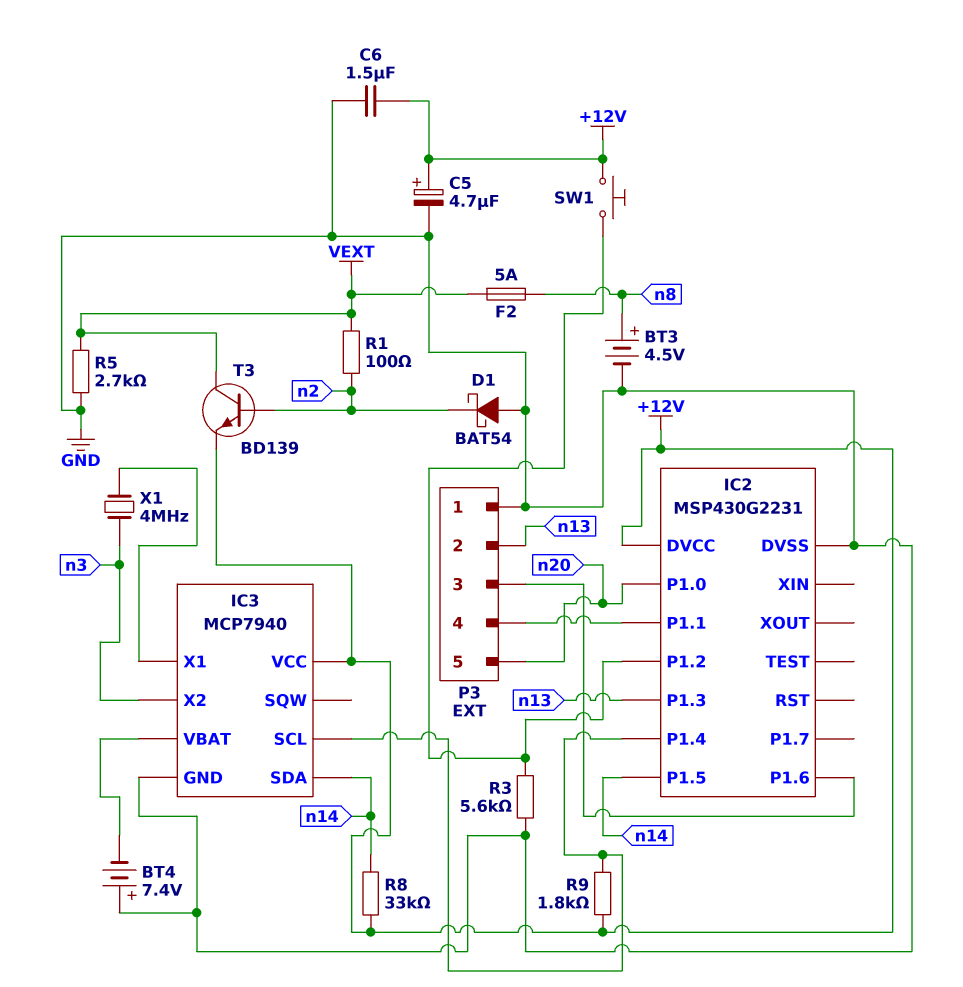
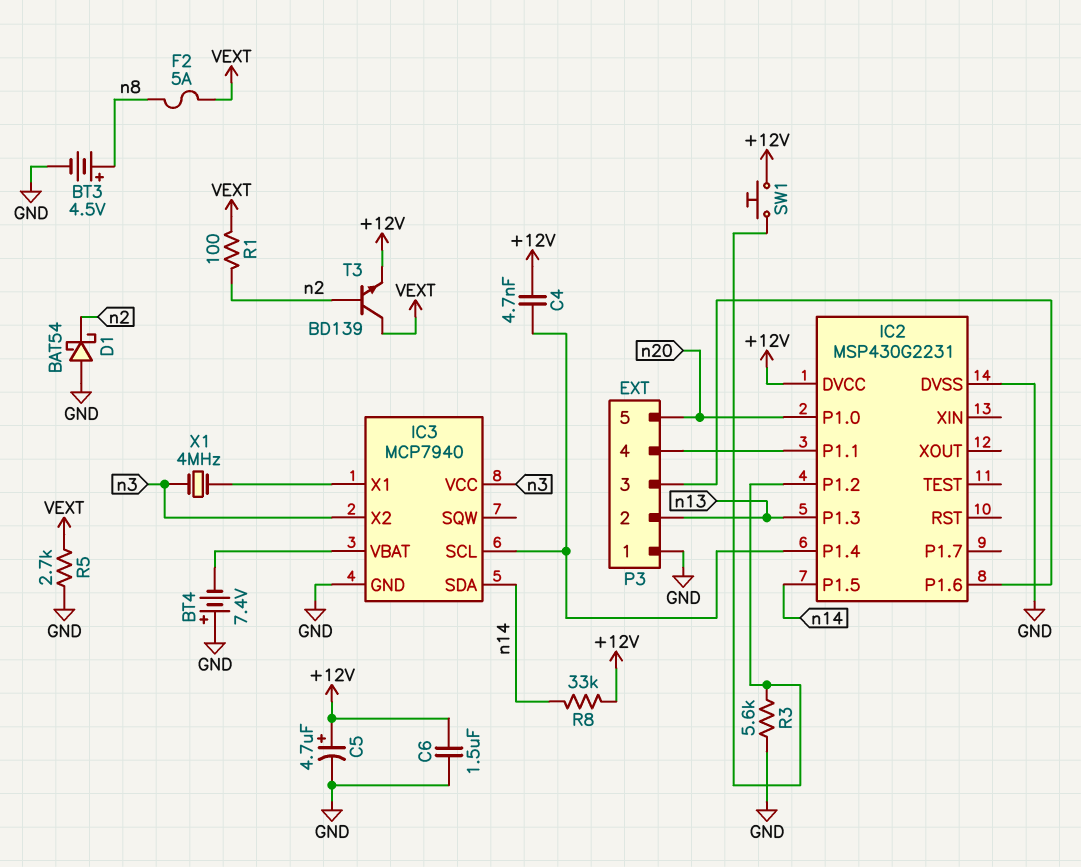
C4: none -> 4.7nF (+12V, IC2/P1.4)
IC3 pin VCC: +12V -> n3
R9: 1.8k (+12V, IC2/P1.4) -> none

